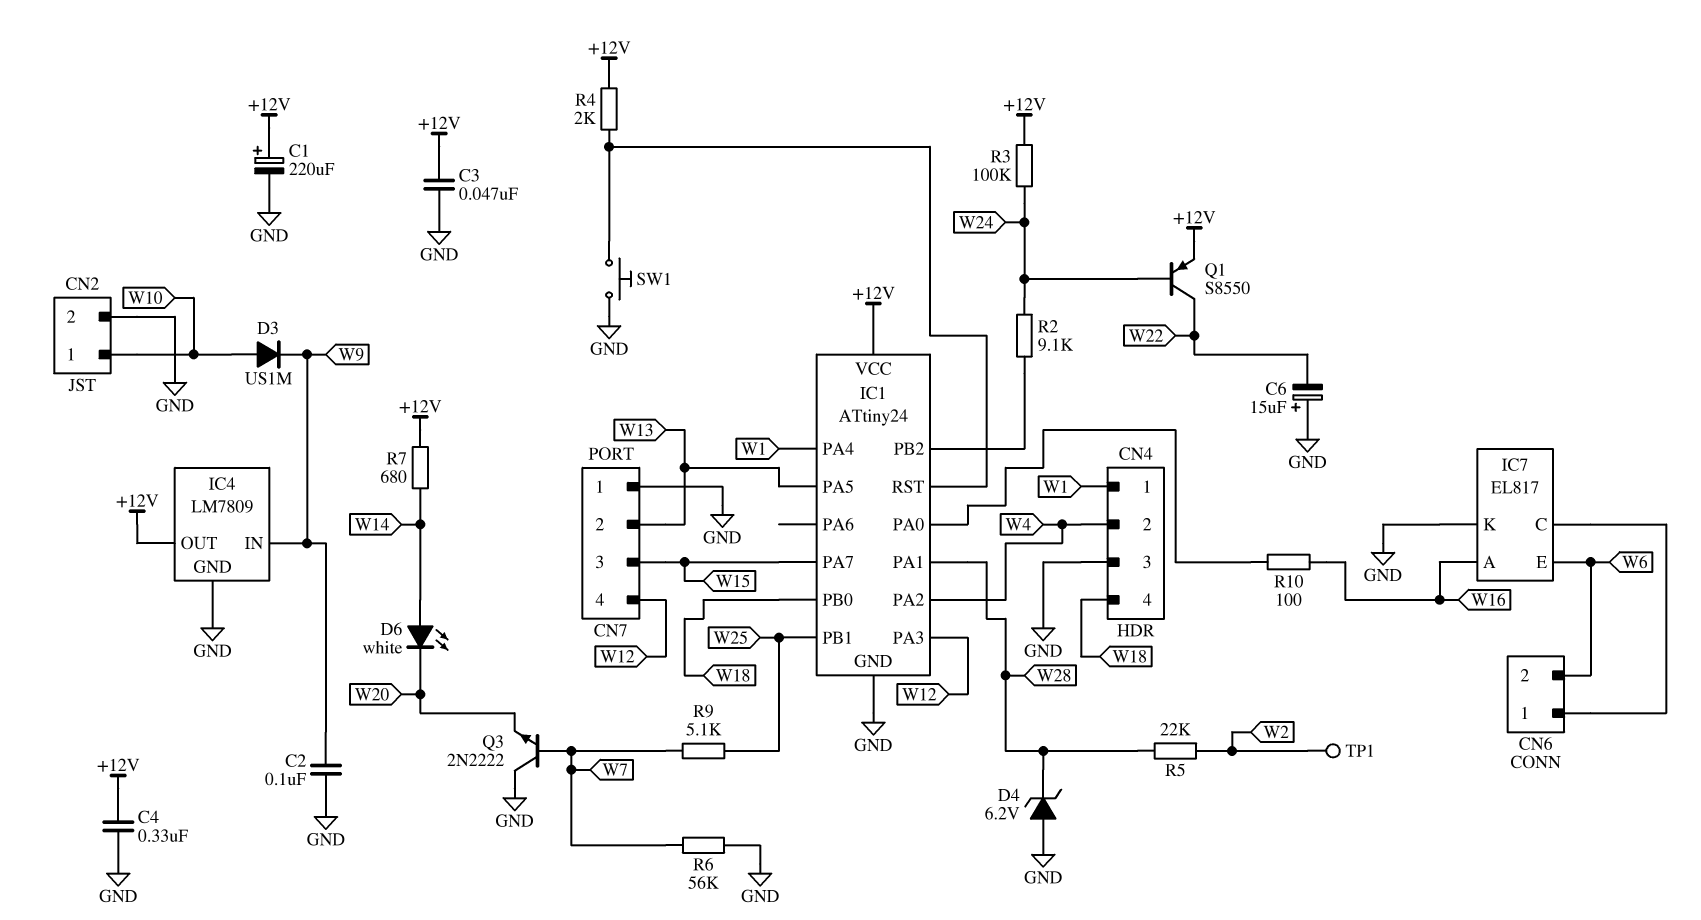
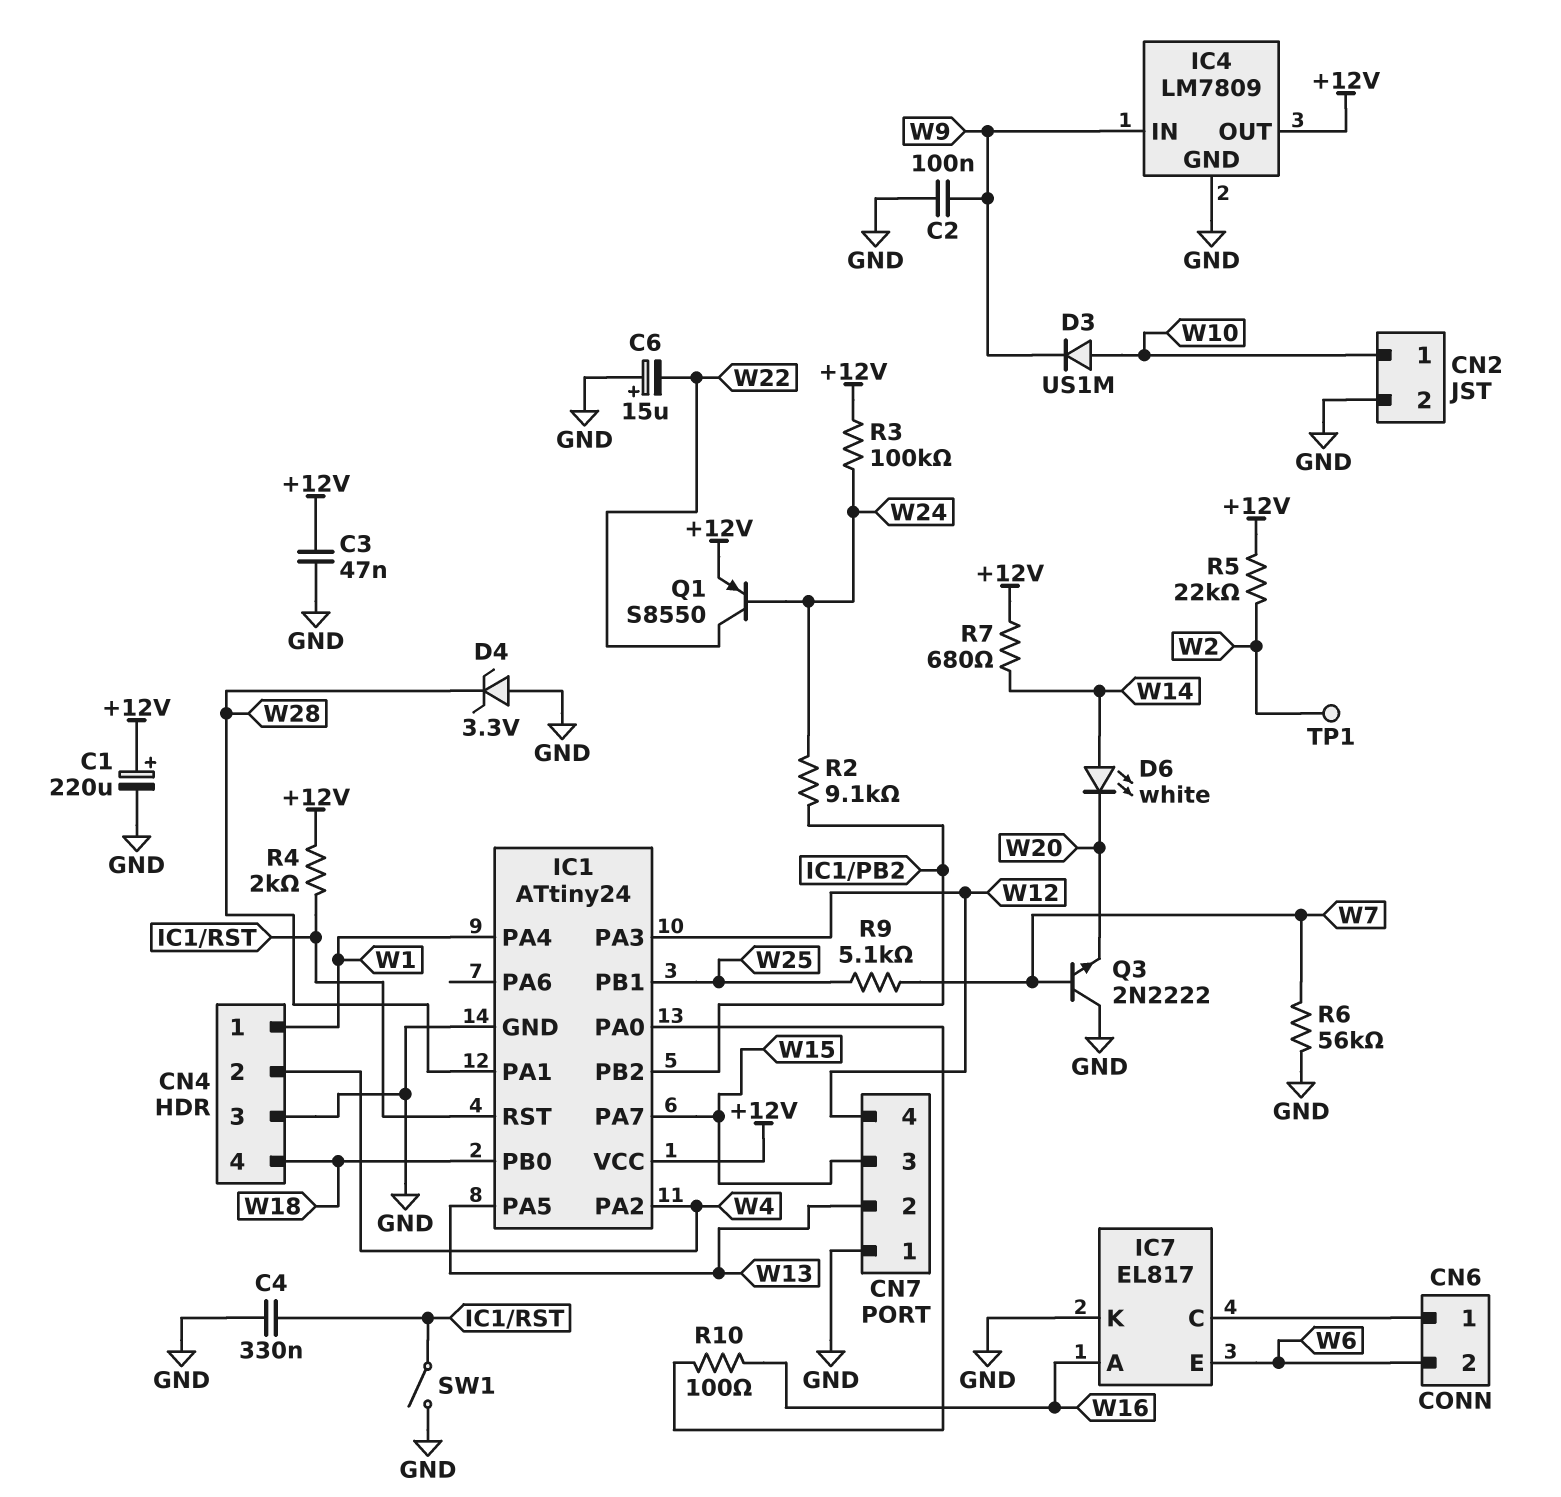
C4: 330nF (+12V, GND) -> 330nF (GND, IC1/RST)
D4: zener 6.2V (A GND, K W28) -> zener 3.3V (A GND, K W28)
R5: 22k (W2, W28) -> 22k (+12V, W2)
SW1: button (GND, IC1/RST) -> switch (GND, IC1/RST)

